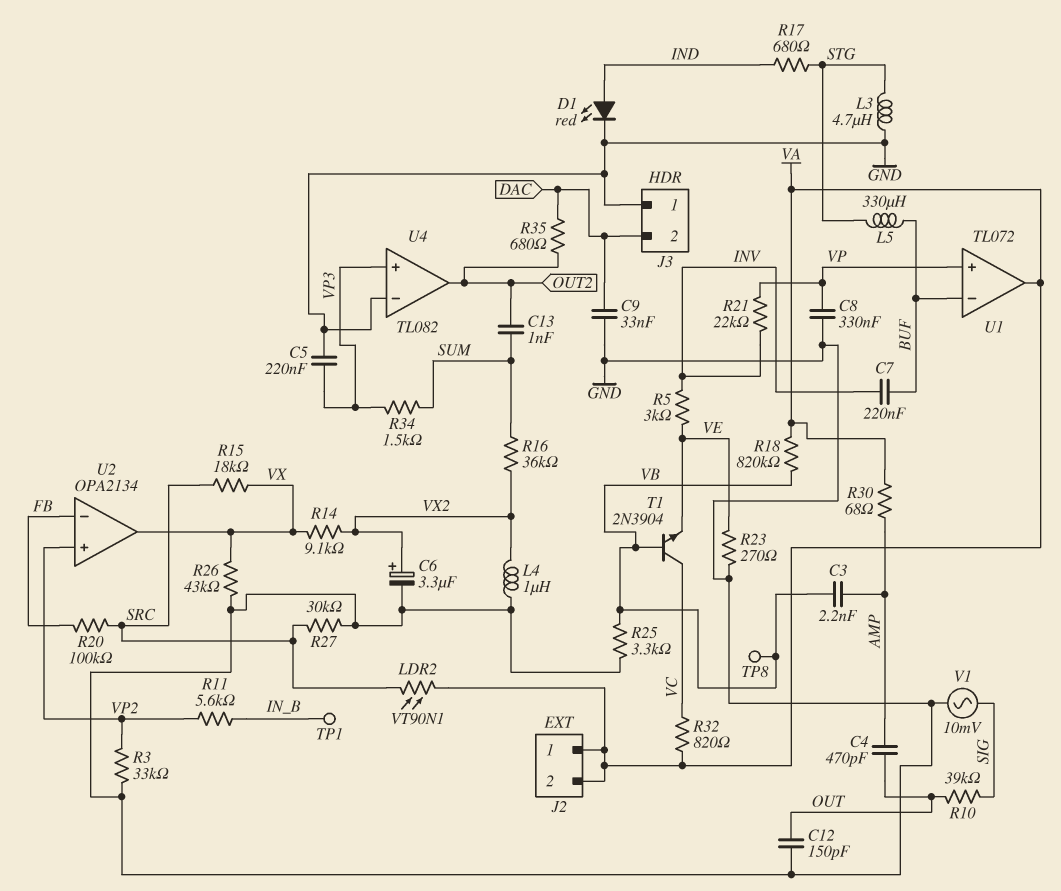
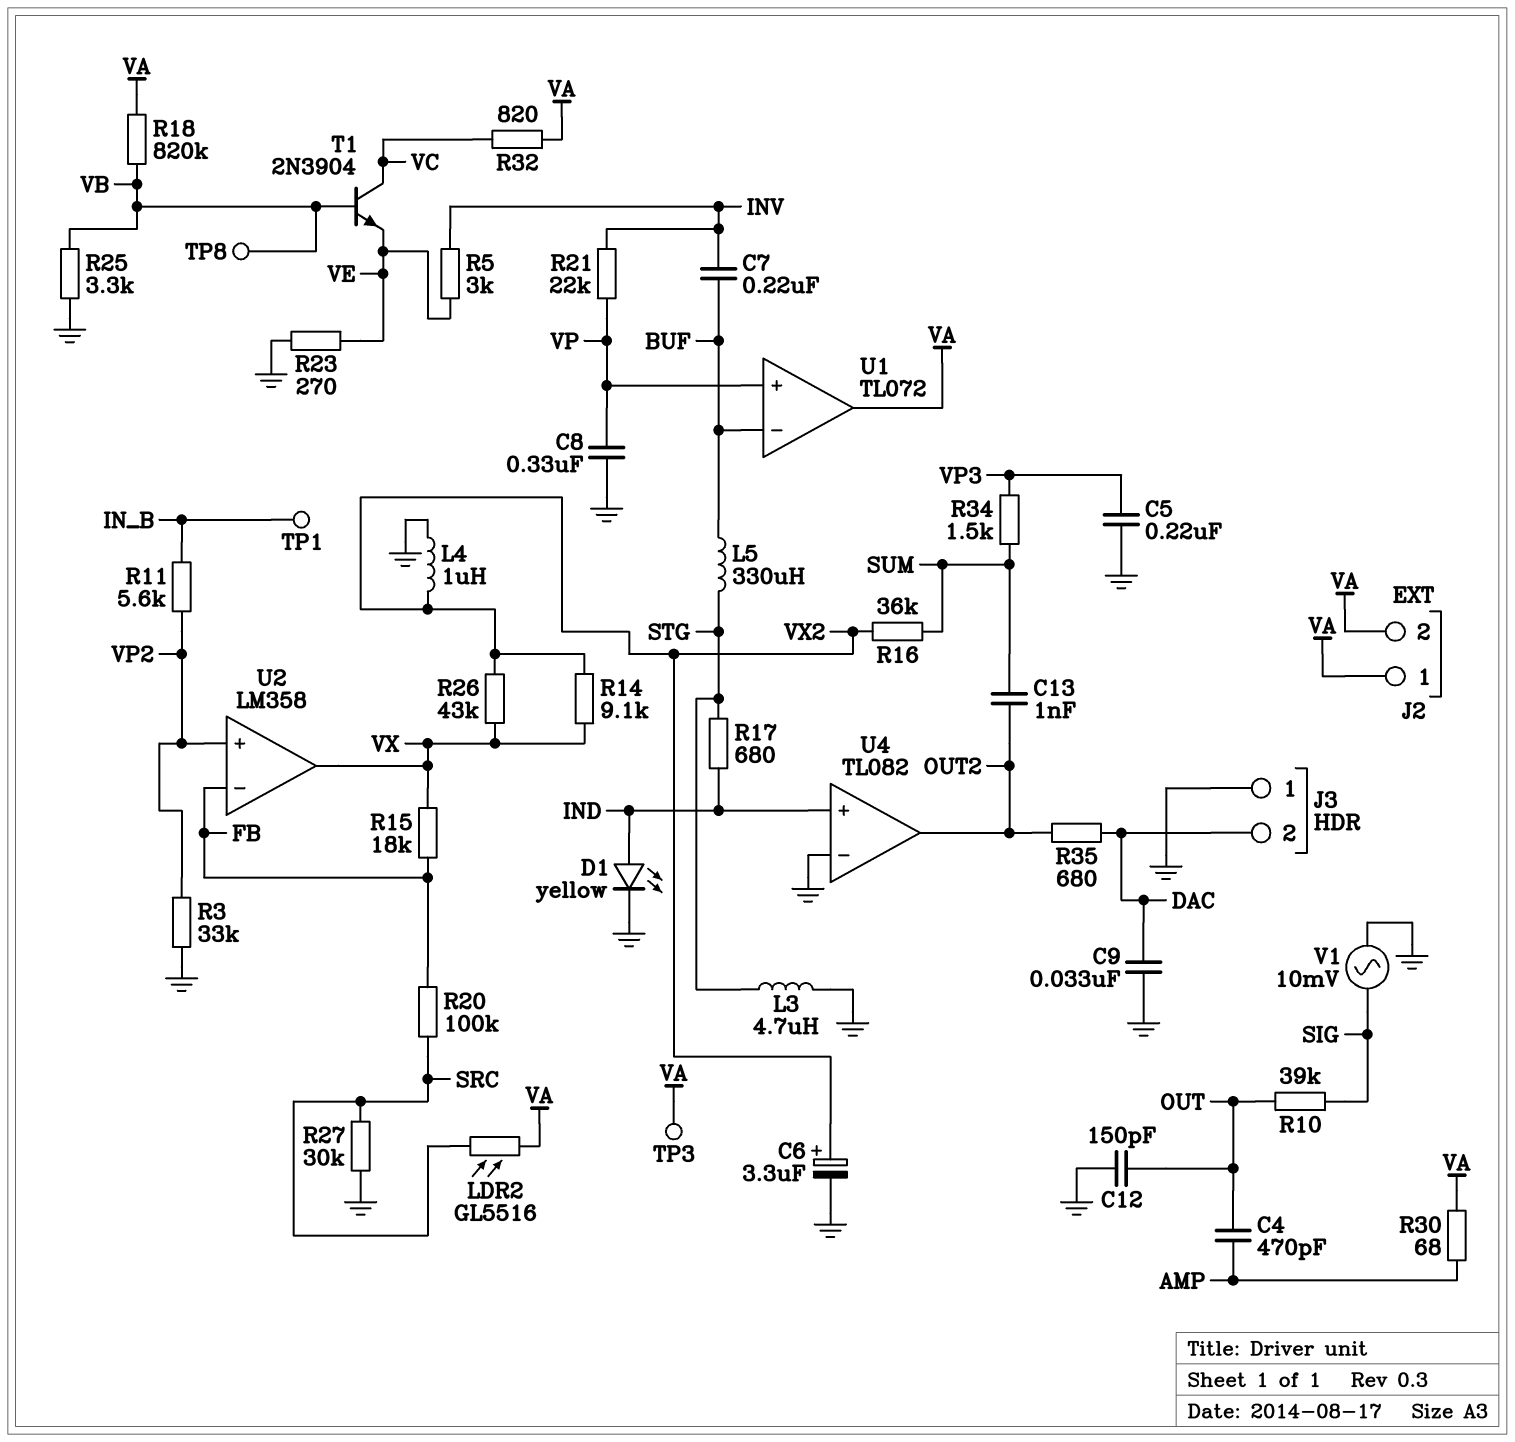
C3: 2.2nF (AMP, VB) -> none
D1: LED red (A IND, K GND) -> LED yellow (A IND, K GND)
LDR2: VT90N1 (SRC, VA) -> GL5516 (SRC, VA)
R15: 18k (SRC, VX) -> 18k (FB, VX)
R26: 43k (GND, VX) -> 43k (VX, VX2)
TP3: none -> test point (VA)
U2: OPA2134 -> LM358
U4 pin in+: VP3 -> IND

